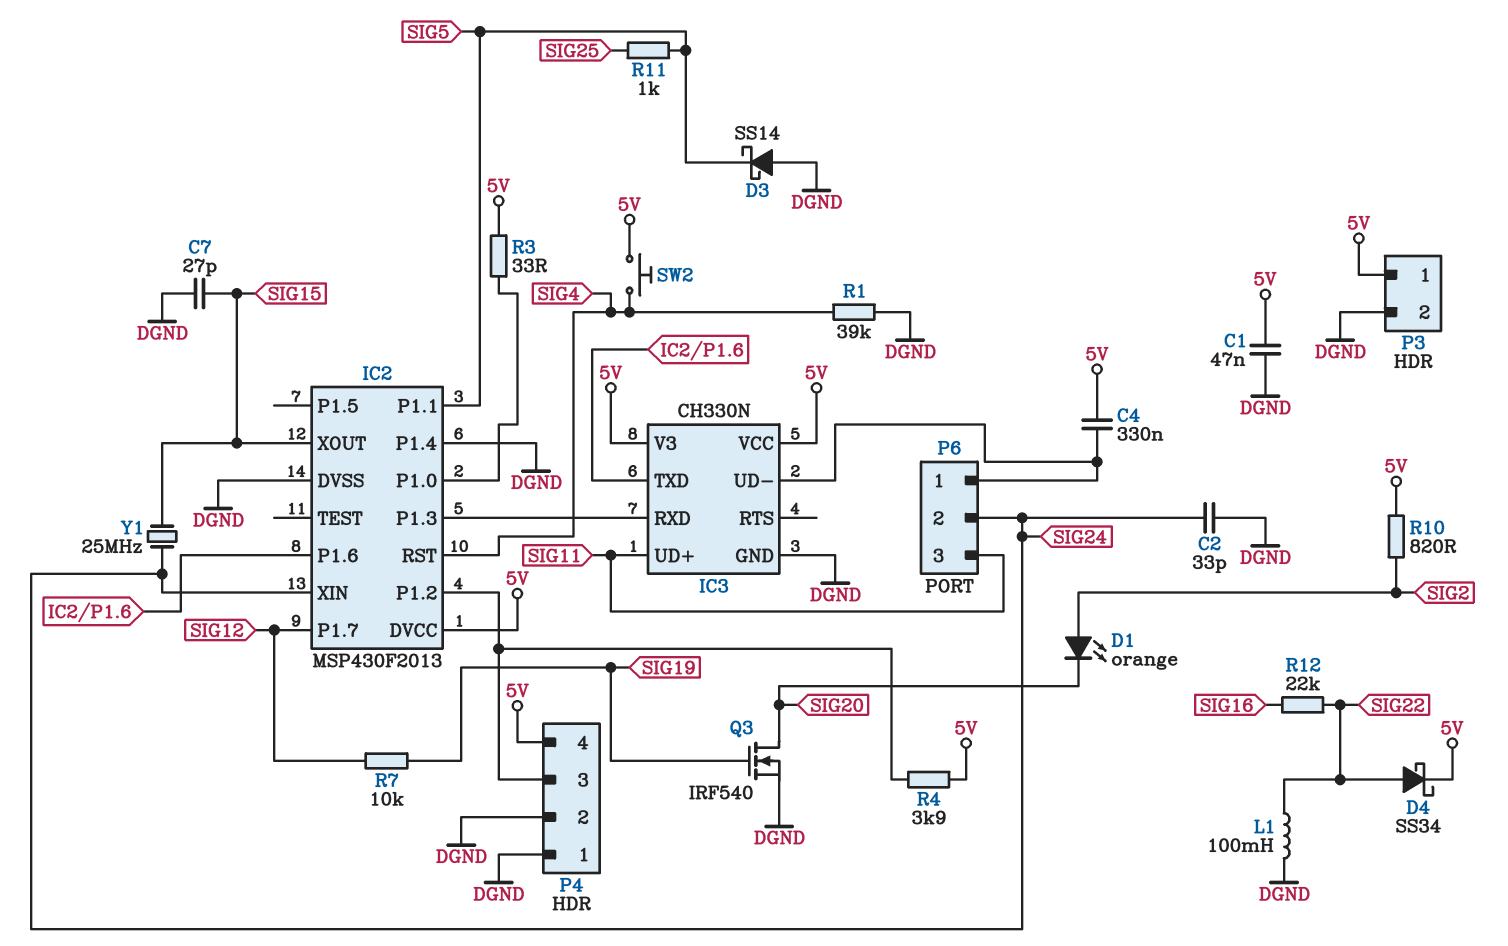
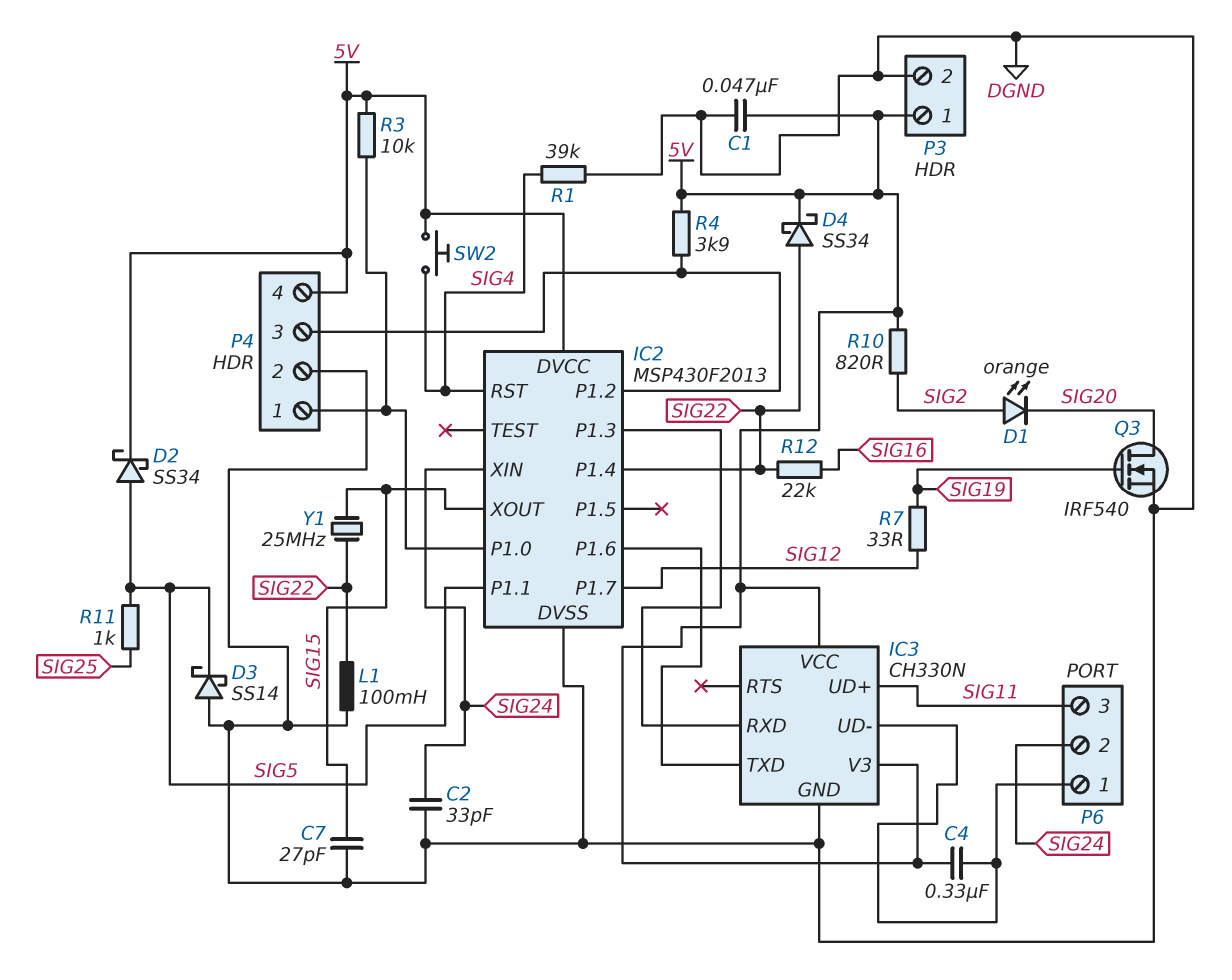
D2: none -> schottky SS34 (A SIG5, K 5V)
IC2 pin P1.4: DGND -> SIG22
P4 pin 1: DGND -> IC2/P1.0
R3: 33 (5V, IC2/P1.0) -> 10k (5V, IC2/P1.0)
R7: 10k (SIG12, SIG19) -> 33 (SIG12, SIG19)
Y1: 25MHz (SIG15, SIG24) -> 25MHz (SIG15, SIG22)

